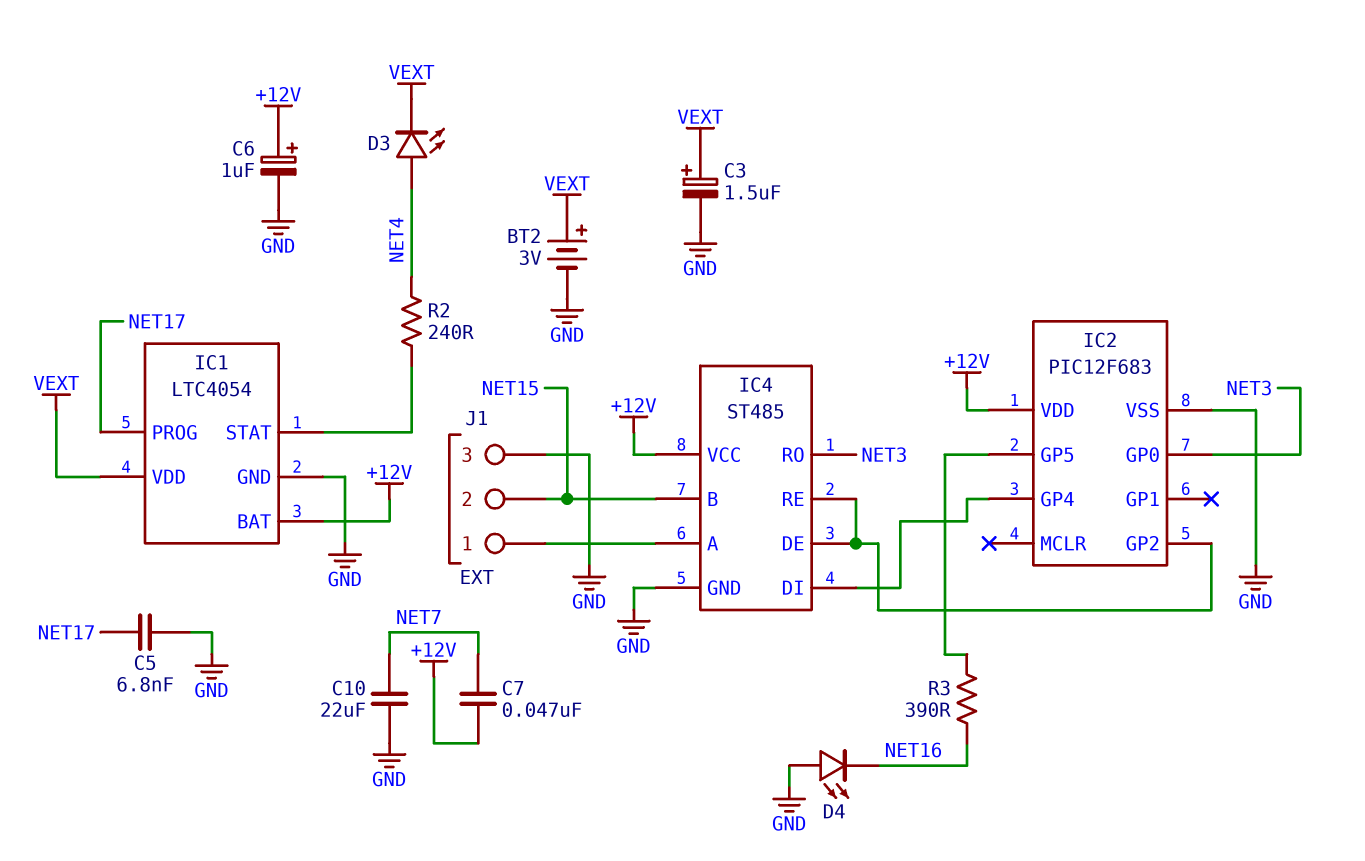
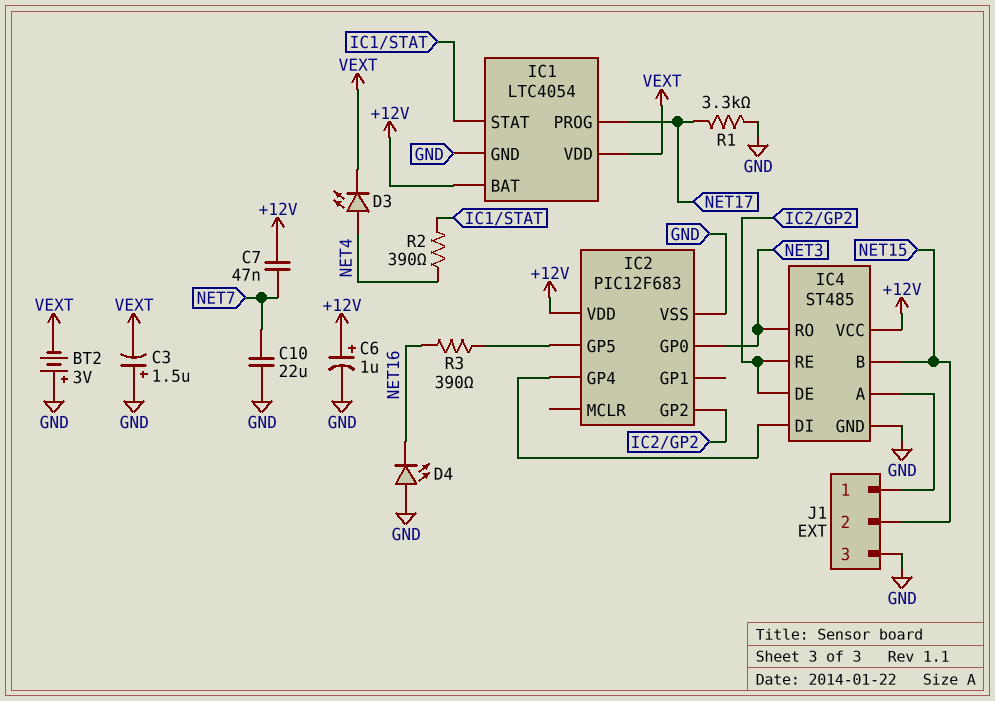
BT2: 3V (plus VEXT, minus GND) -> 3V (plus GND, minus VEXT)
C3: 1.5uF (plus VEXT, minus GND) -> 1.5uF (plus GND, minus VEXT)
C5: 6.8nF (GND, NET17) -> none
R1: none -> 3.3k (GND, NET17)
R2: 240 (IC1/STAT, NET4) -> 390 (IC1/STAT, NET4)

